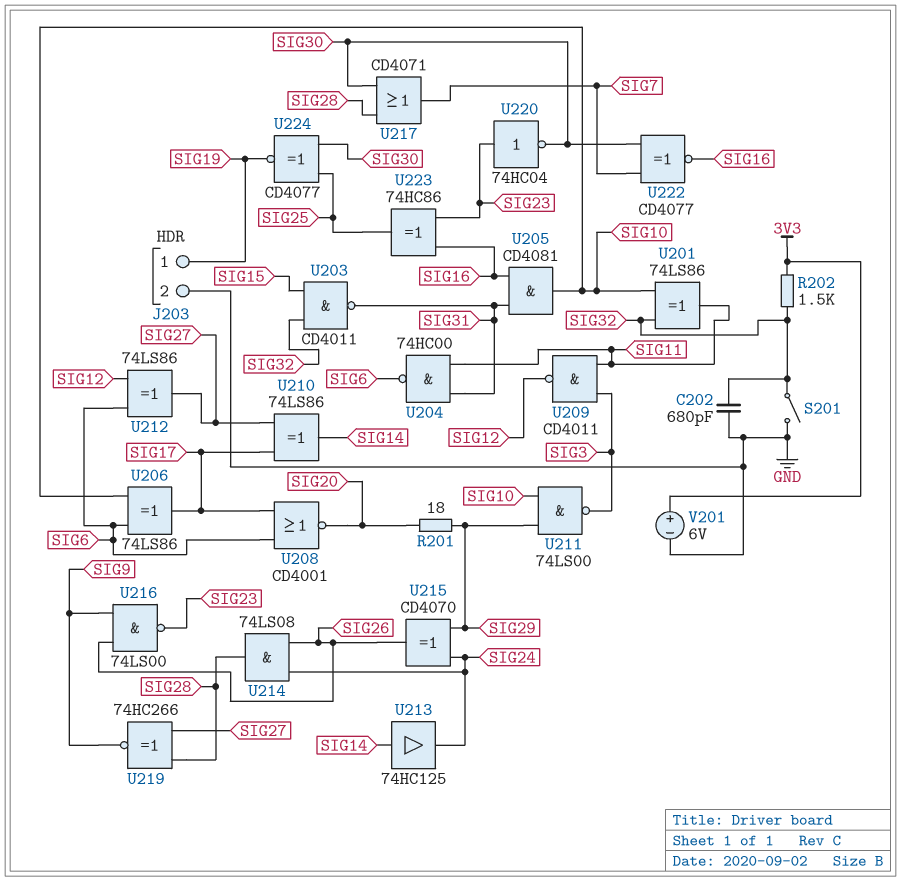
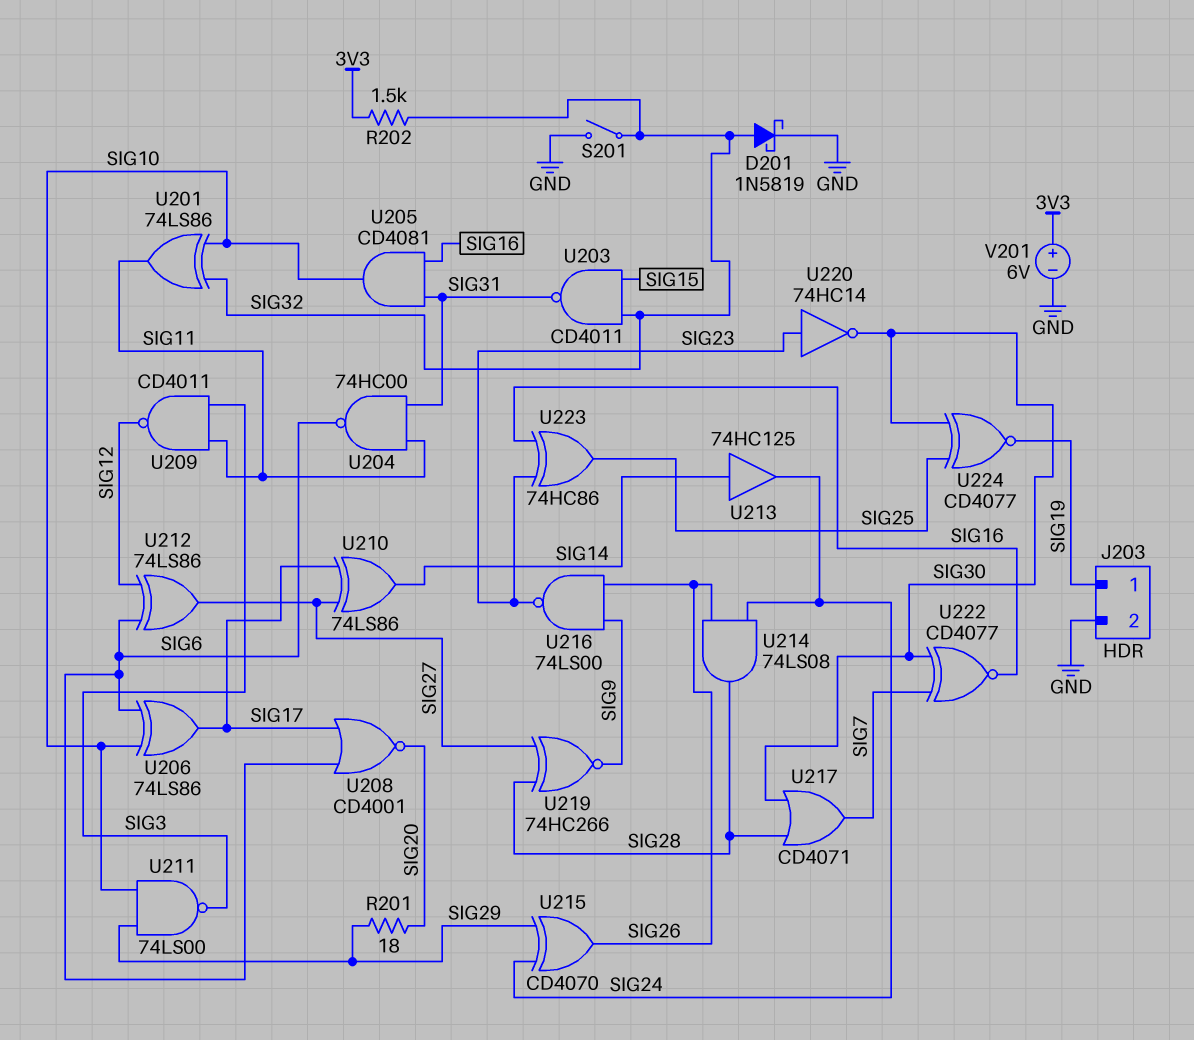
C202: 680pF (GND, SIG32) -> none
D201: none -> schottky 1N5819 (A SIG32, K GND)
U220: NOT 74HC04 (in SIG23, out SIG30) -> NOT 74HC14 (in SIG23, out SIG30)

